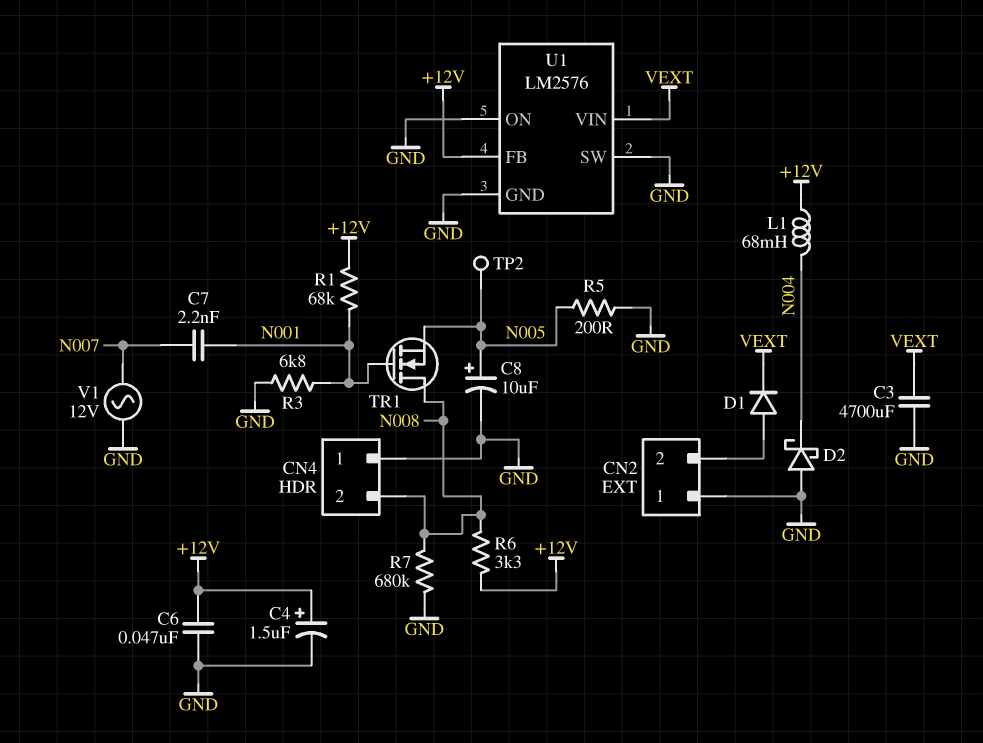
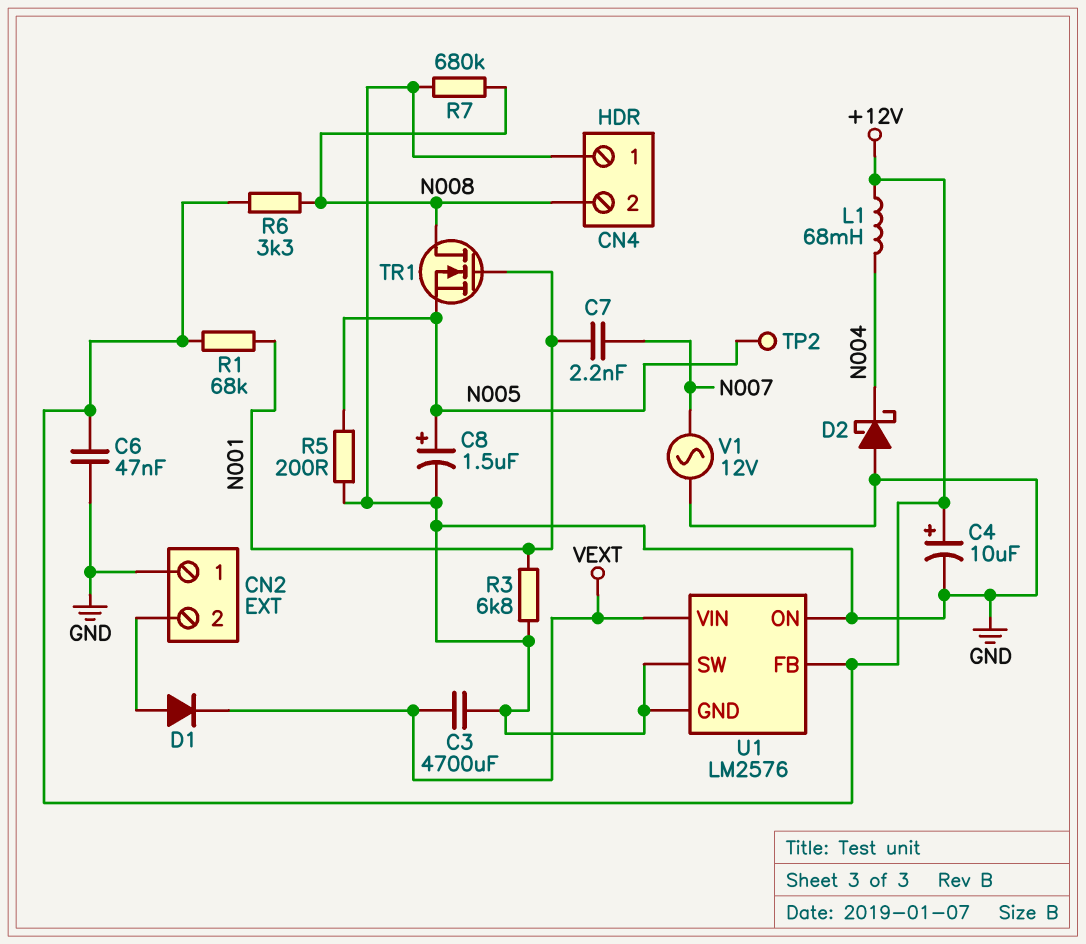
C4: 1.5uF (plus +12V, minus GND) -> 10uF (plus +12V, minus GND)
C8: 10uF (plus N005, minus GND) -> 1.5uF (plus N005, minus GND)

